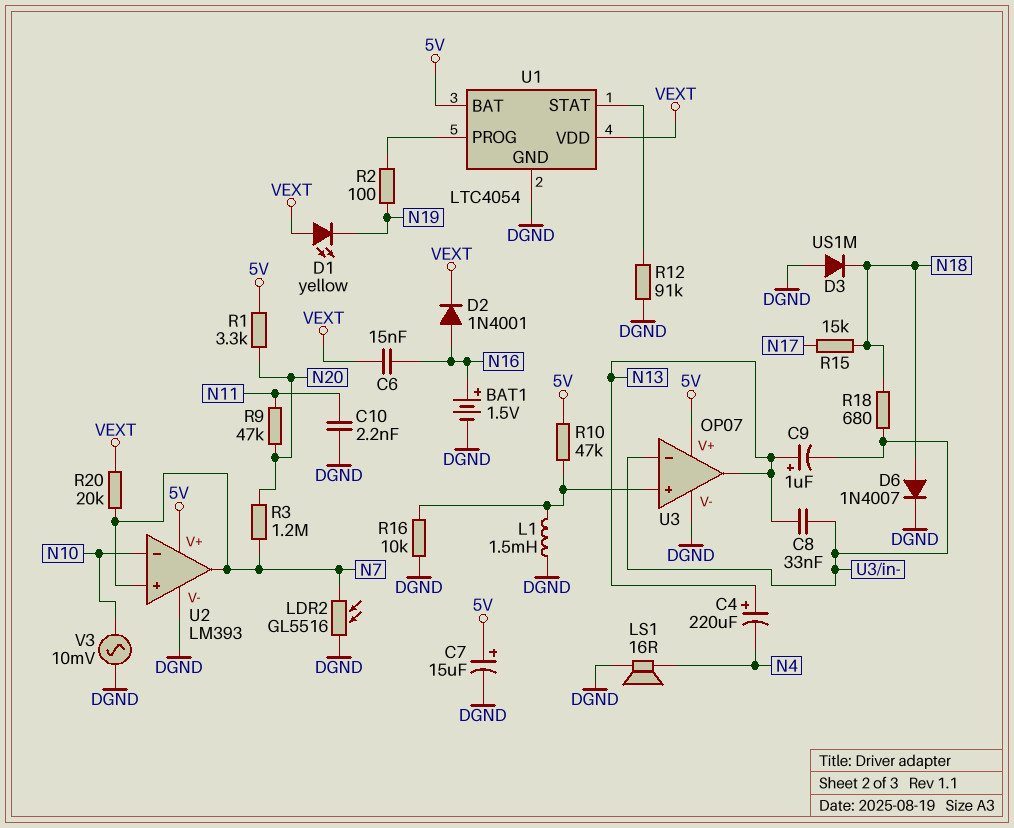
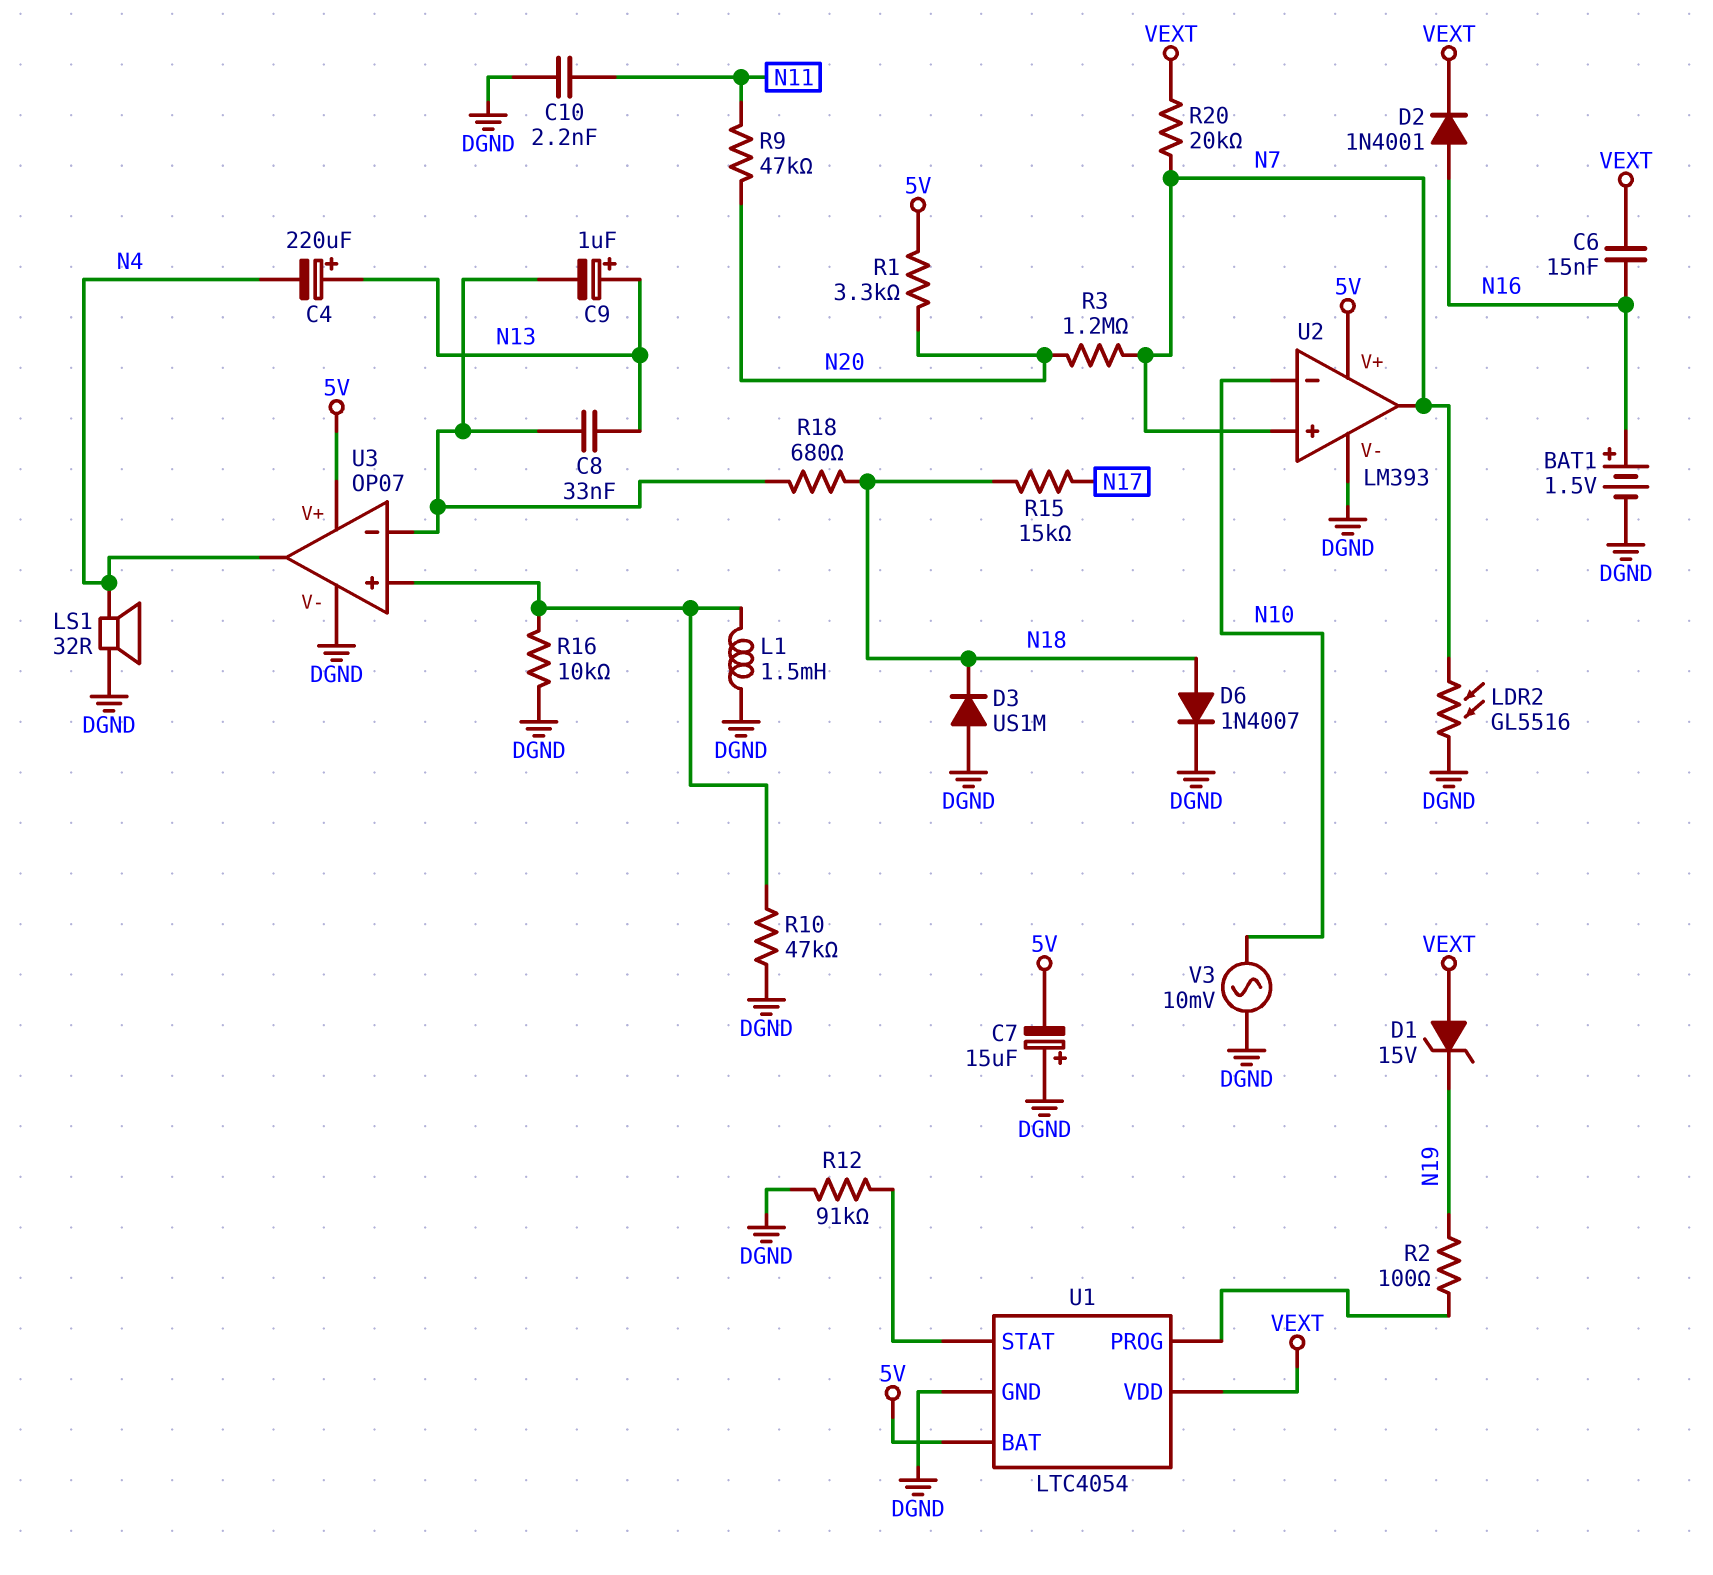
C7: 15uF (plus 5V, minus DGND) -> 15uF (plus DGND, minus 5V)
D1: LED yellow (A VEXT, K N19) -> zener 15V (A VEXT, K N19)
LS1: speaker 16R (DGND, N4) -> speaker 32R (DGND, N4)
R10: 47k (5V, U3/in+) -> 47k (DGND, U3/in+)
U3 pin out: N13 -> N4

